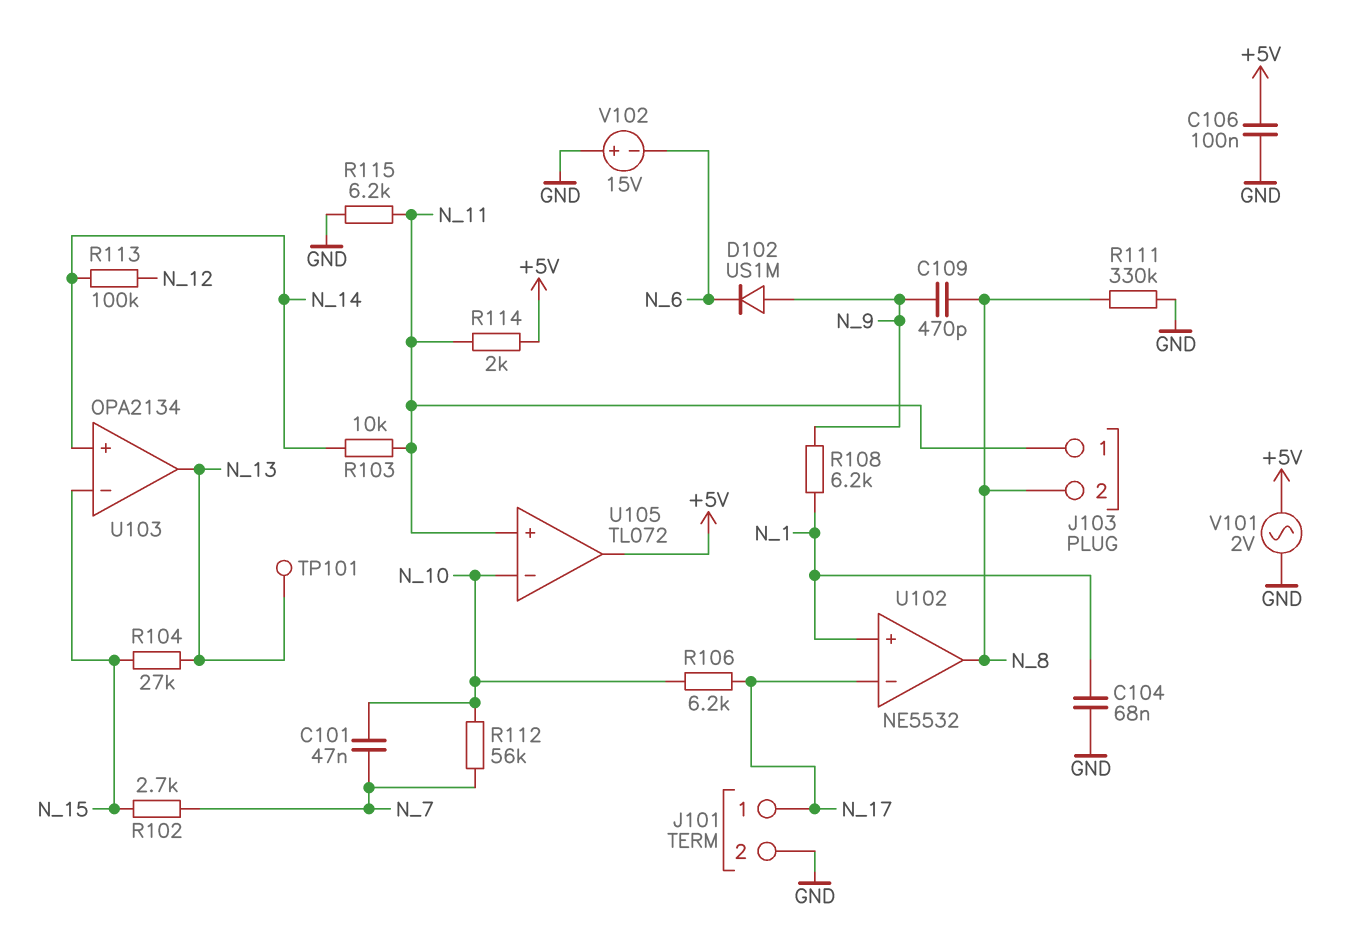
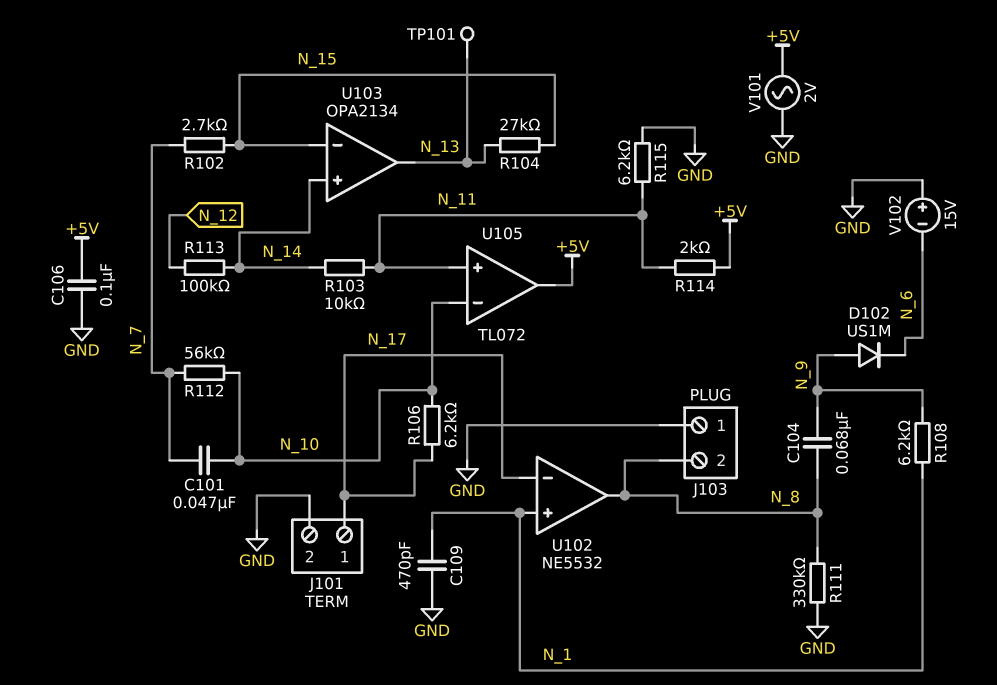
C104: 68nF (GND, N_1) -> 68nF (N_8, N_9)
C109: 470pF (N_8, N_9) -> 470pF (GND, N_1)
J103 pin 1: N_11 -> GND

